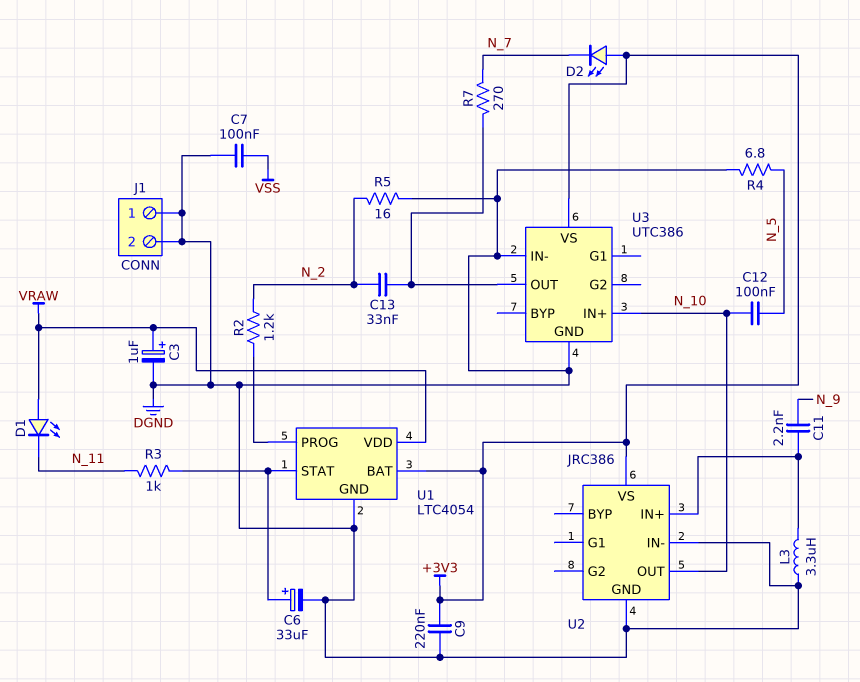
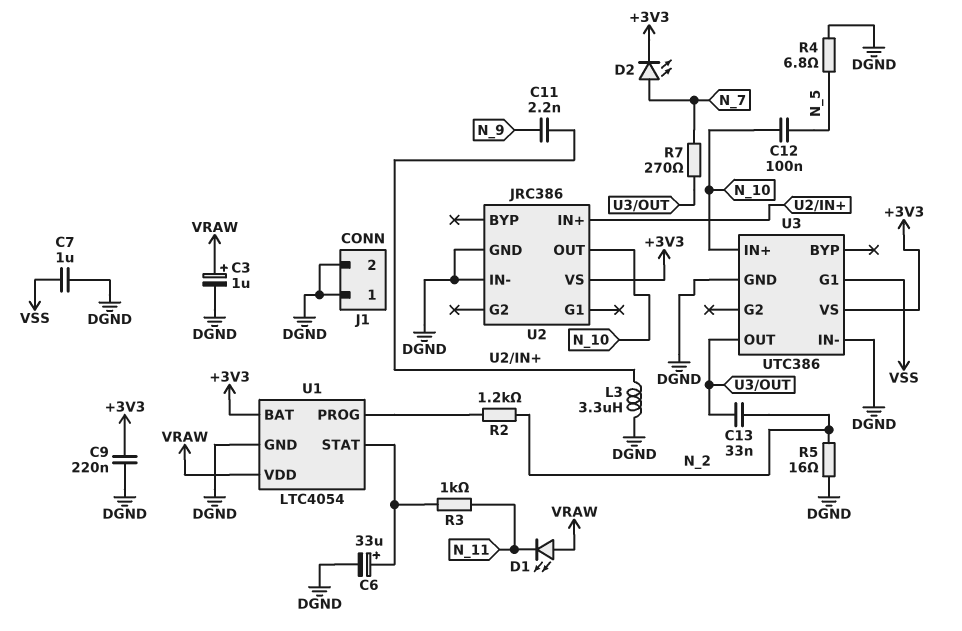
C7: 100nF (DGND, VSS) -> 1uF (DGND, VSS)
D2: LED (A +3V3, K N_7) -> LED (A N_7, K +3V3)
U3 pin G1: none -> VSS

